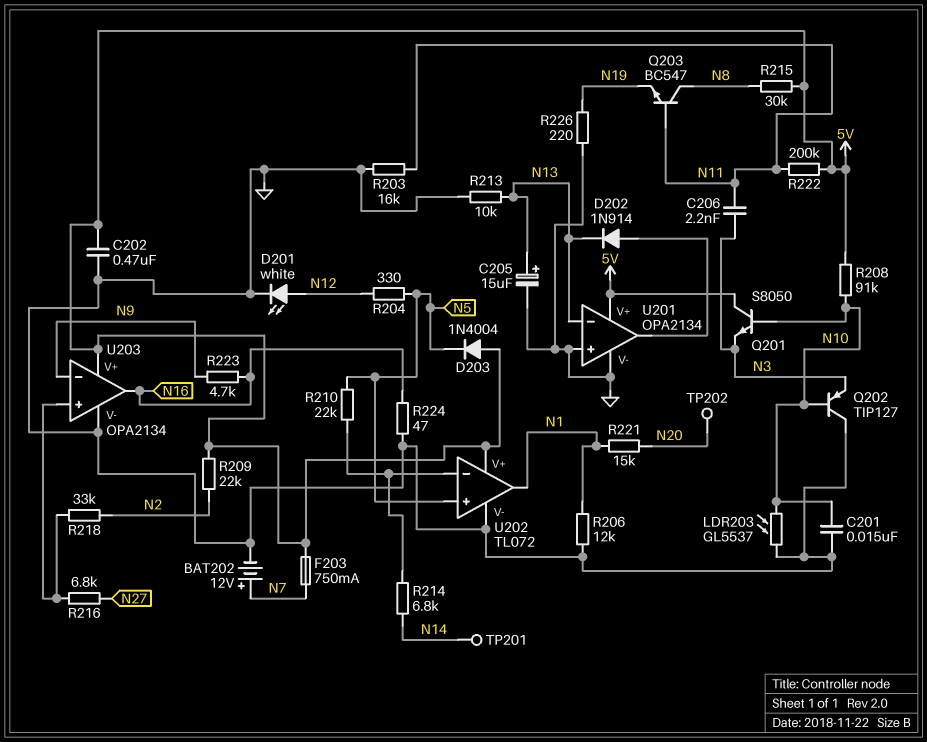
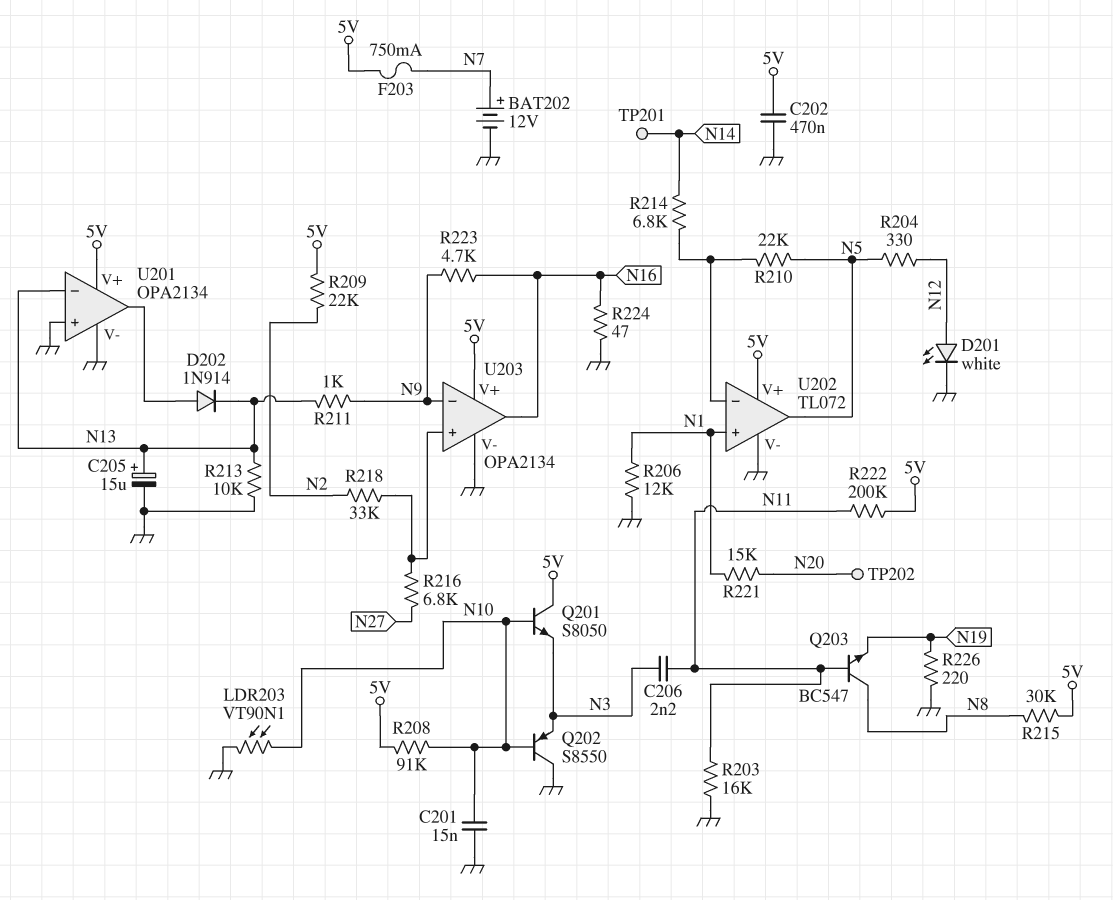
D203: diode 1N4004 (A 5V, K N5) -> none
LDR203: GL5537 (GND, N10) -> VT90N1 (GND, N10)
Q202: PNP TIP127 (B N10, C GND, E N3) -> PNP S8550 (B N10, C GND, E N3)
R211: none -> 1k (N9, N13)
U202 pin in+: N5 -> N1
U202 pin out: N1 -> N5

